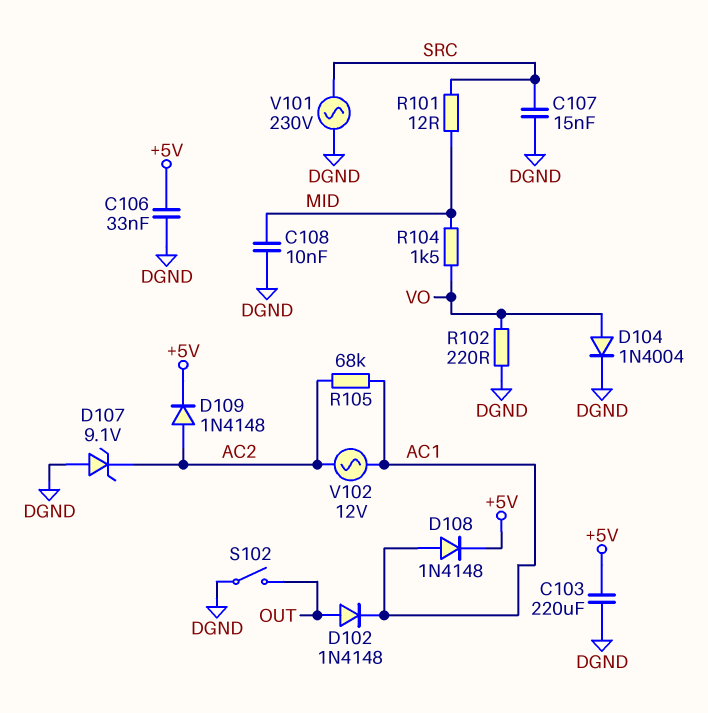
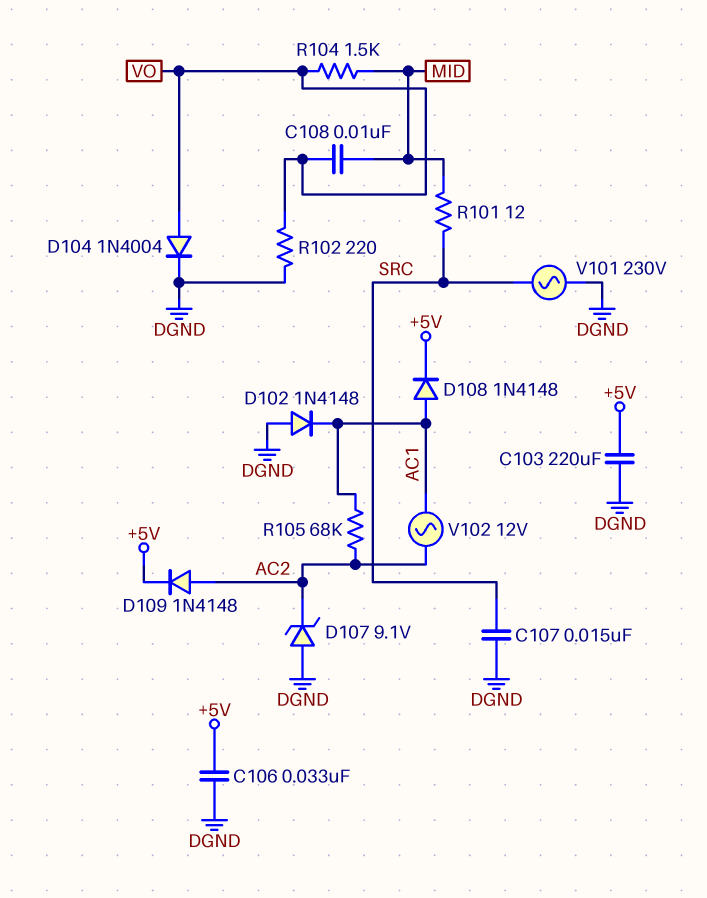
C108: 10nF (DGND, MID) -> 10nF (MID, VO)
D102: diode 1N4148 (A OUT, K AC1) -> diode 1N4148 (A DGND, K AC1)
S102: switch (DGND, OUT) -> none

